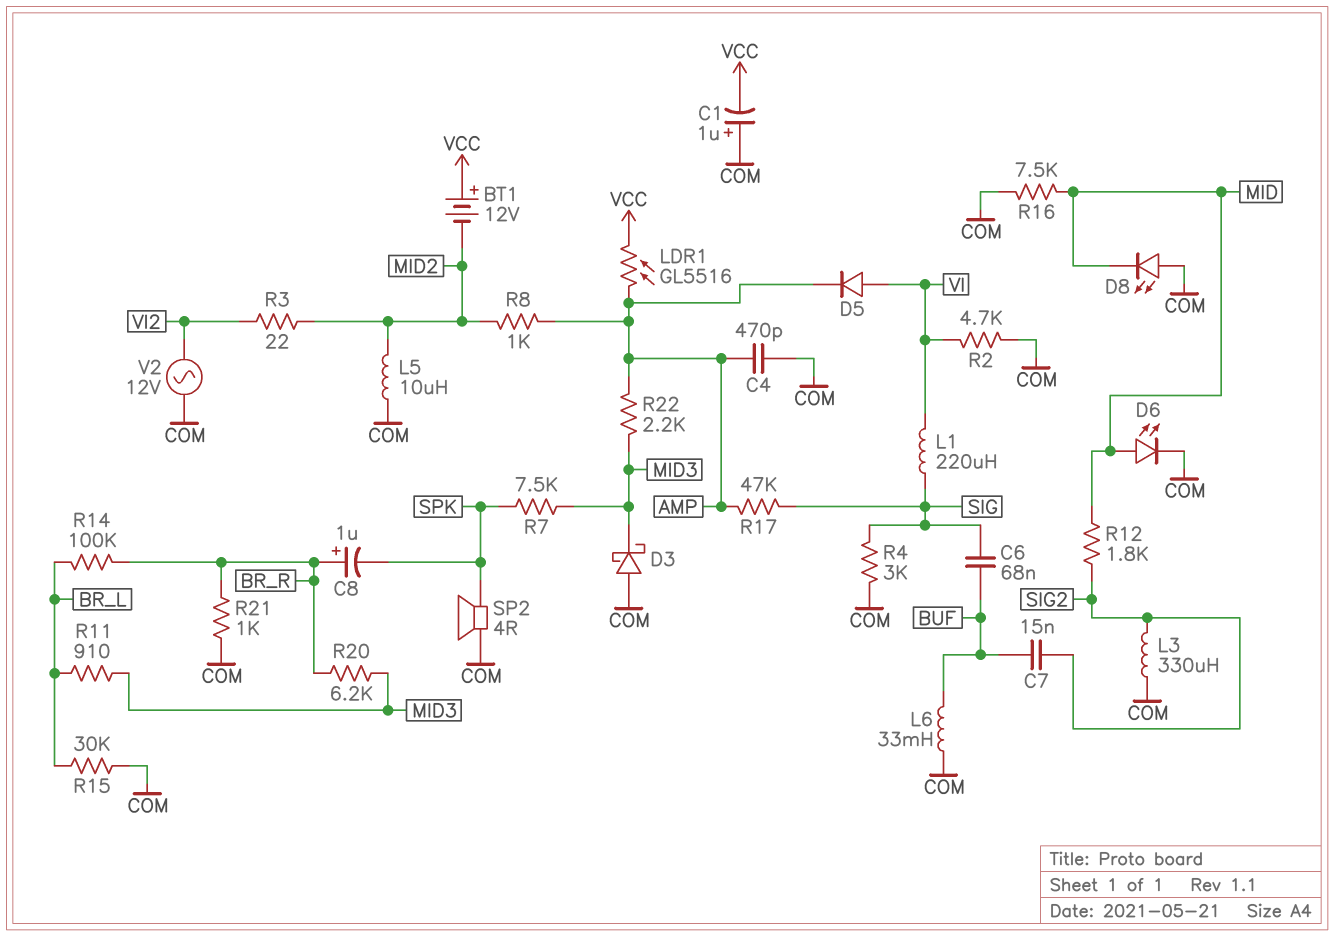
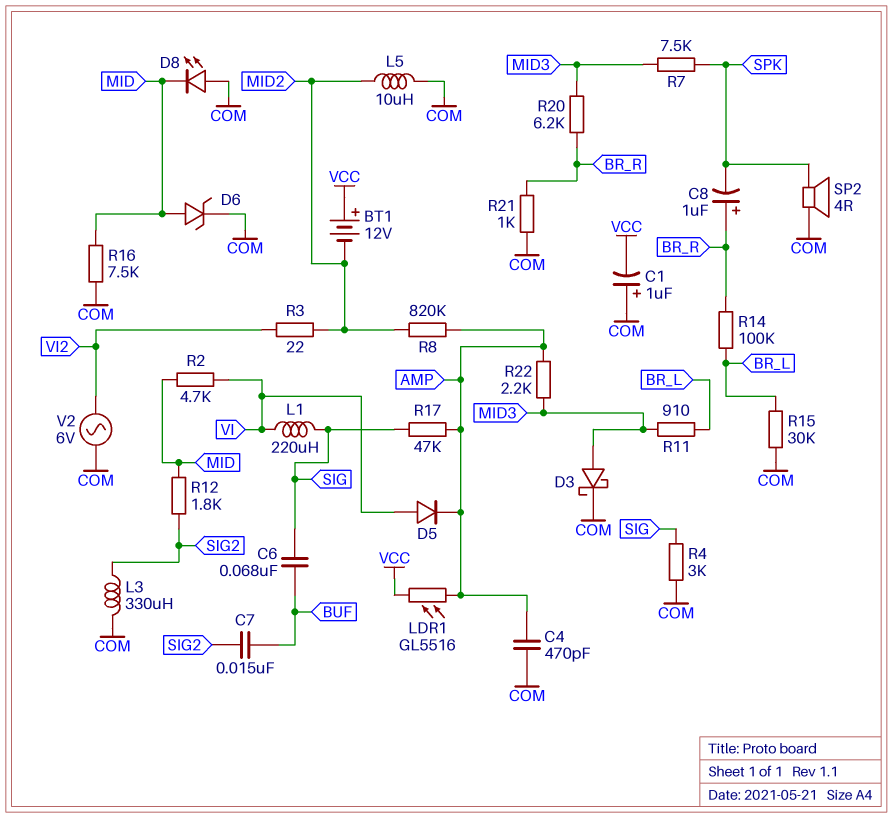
D3: schottky (A COM, K MID3) -> schottky (A MID3, K COM)
D6: LED (A MID, K COM) -> zener (A MID, K COM)
L6: 33mH (BUF, COM) -> none
R2: 4.7k (COM, VI) -> 4.7k (MID, VI)
R8: 1k (AMP, MID2) -> 820k (AMP, MID2)
V2: AC 12V (COM, VI2) -> AC 6V (COM, VI2)

